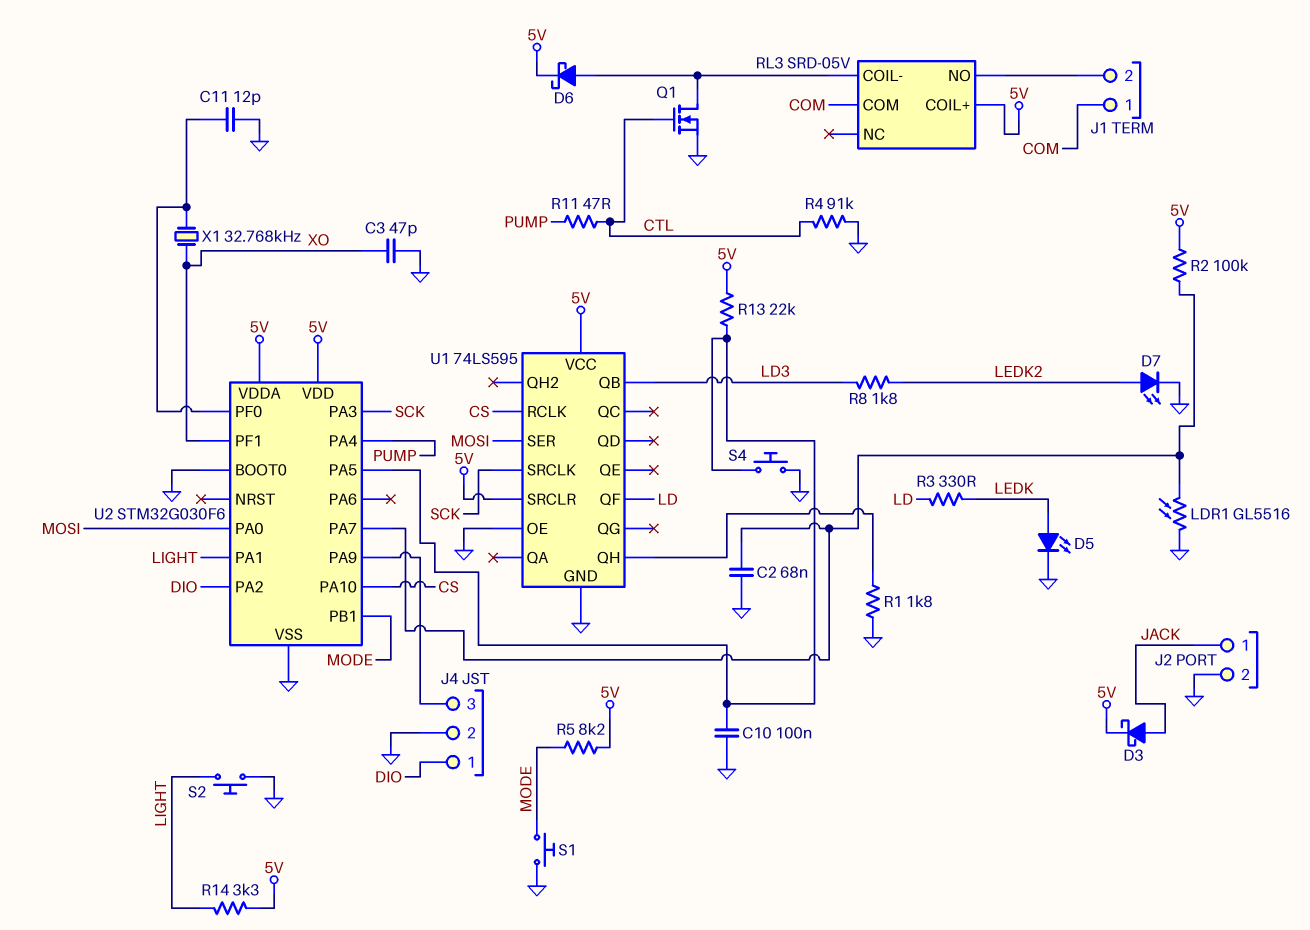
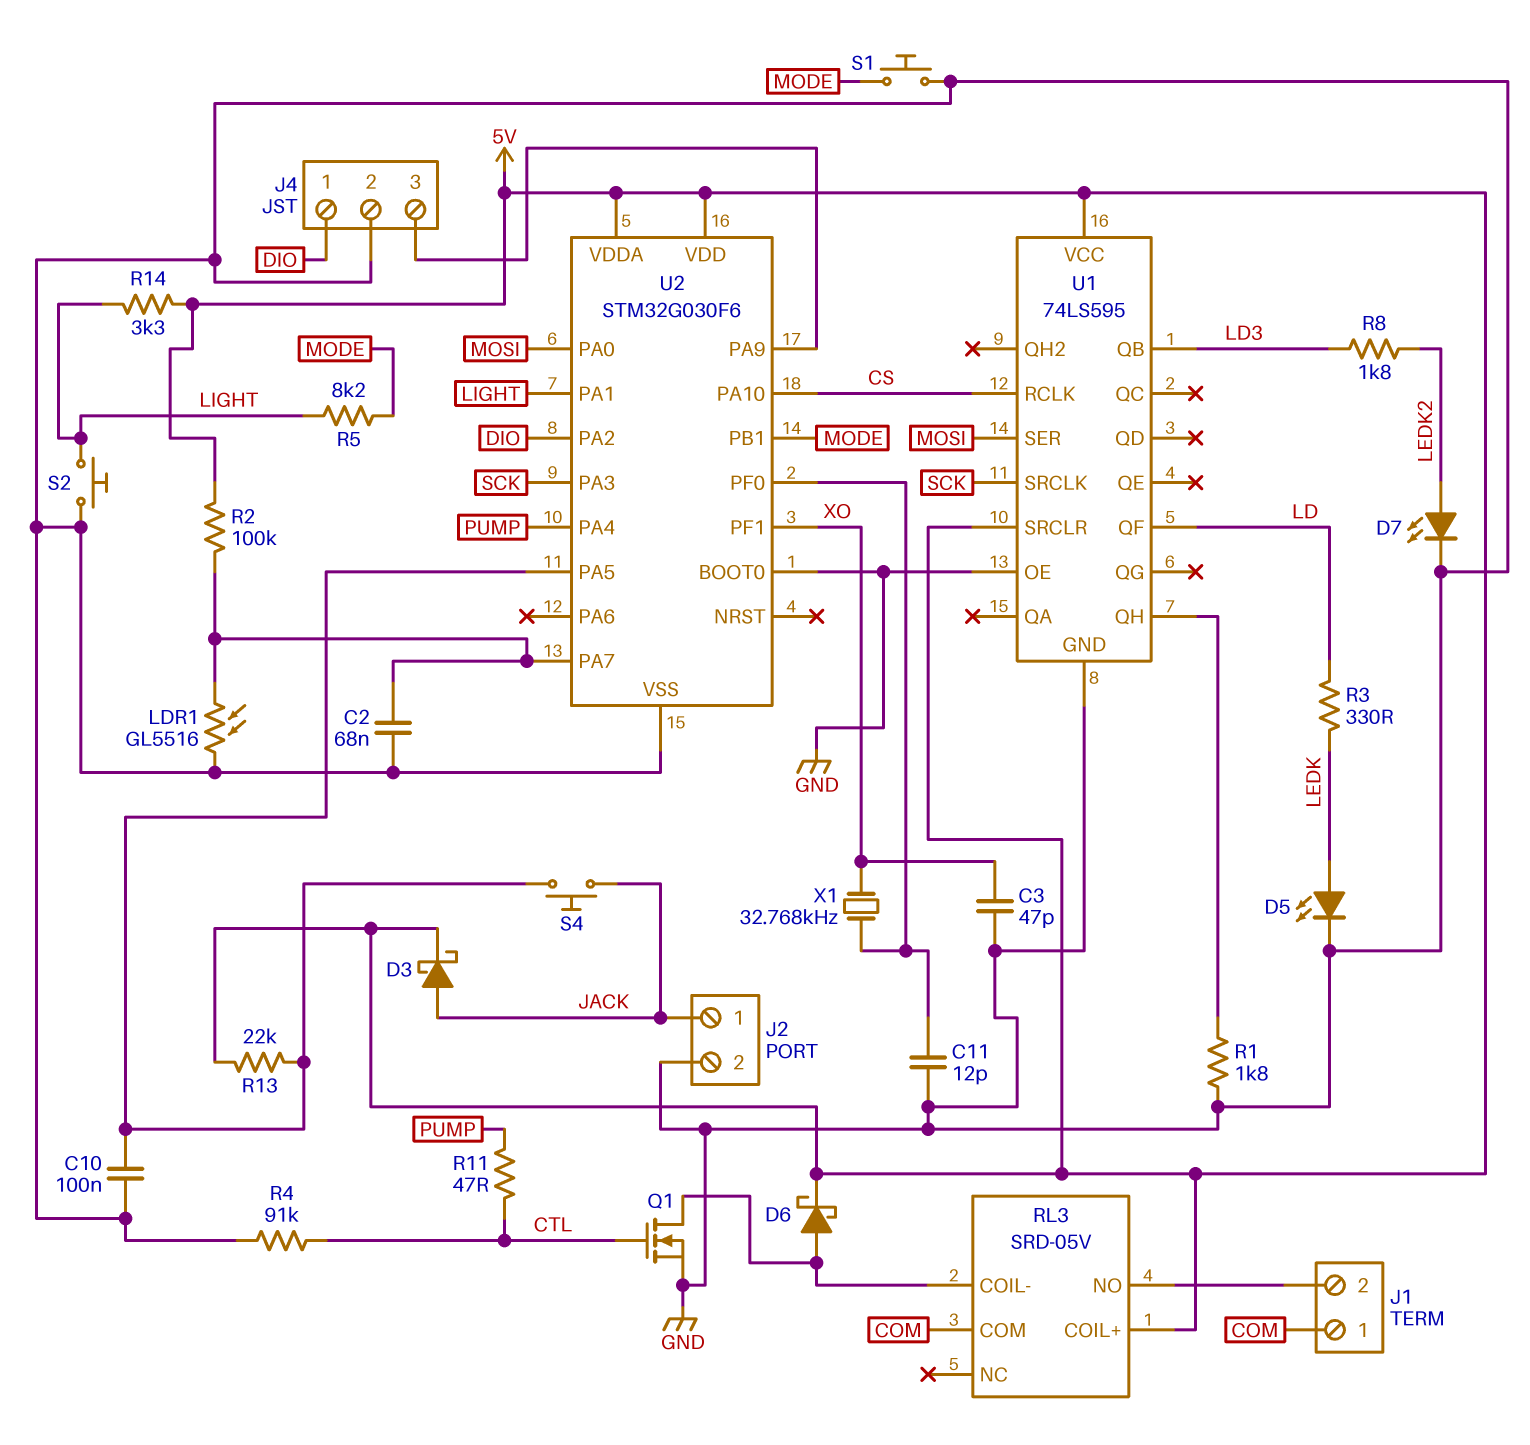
R5: 8.2k (5V, MODE) -> 8.2k (LIGHT, MODE)
S4: button (GND, U2/PA5) -> button (JACK, U2/PA5)

